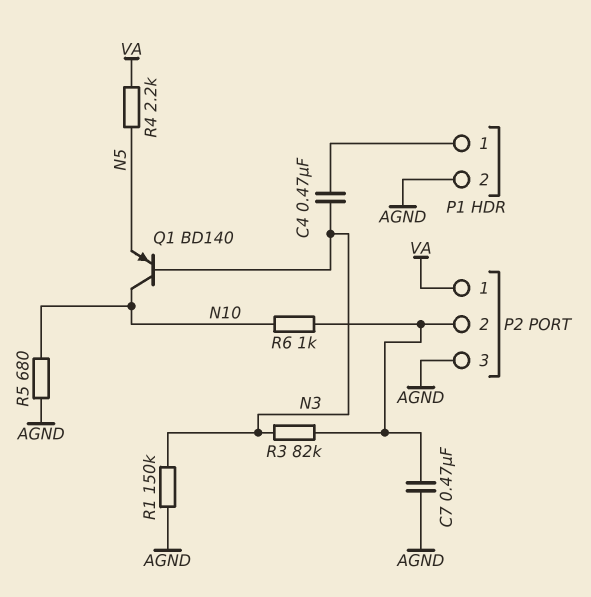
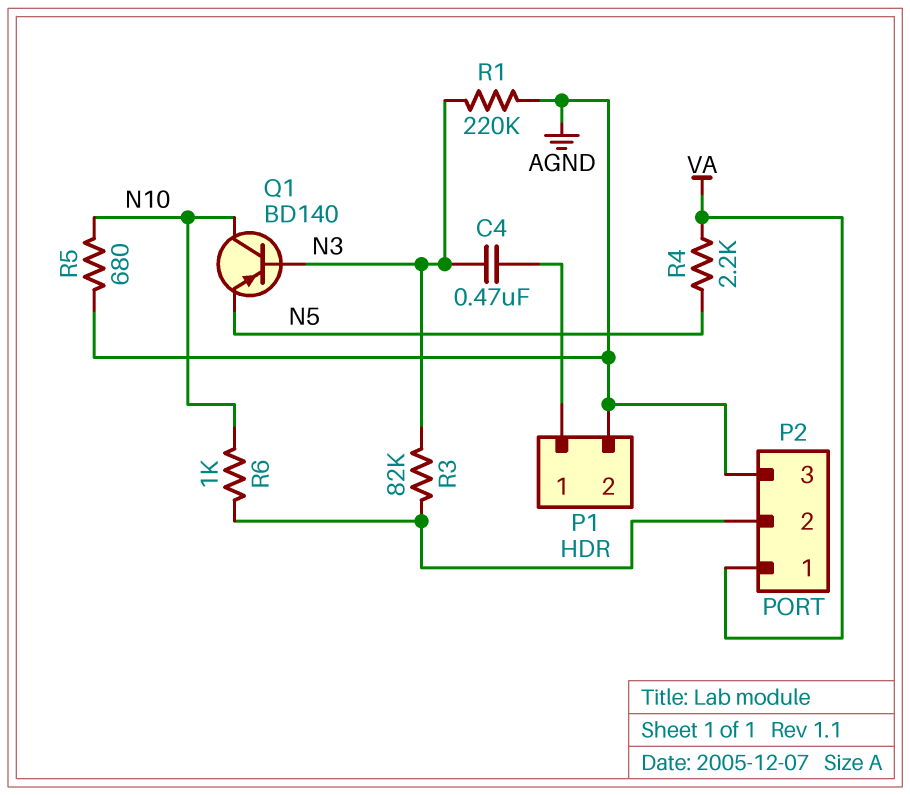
C7: 470nF (AGND, P2/2) -> none
R1: 150k (AGND, N3) -> 220k (AGND, N3)

